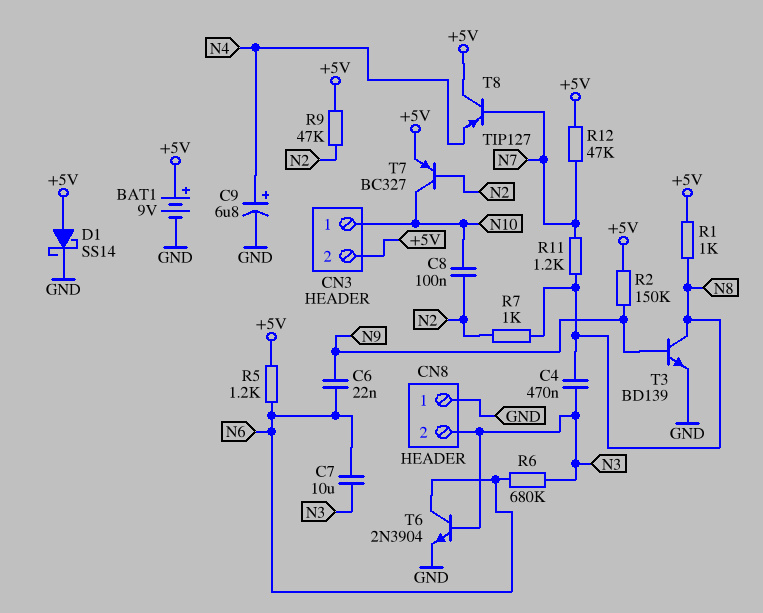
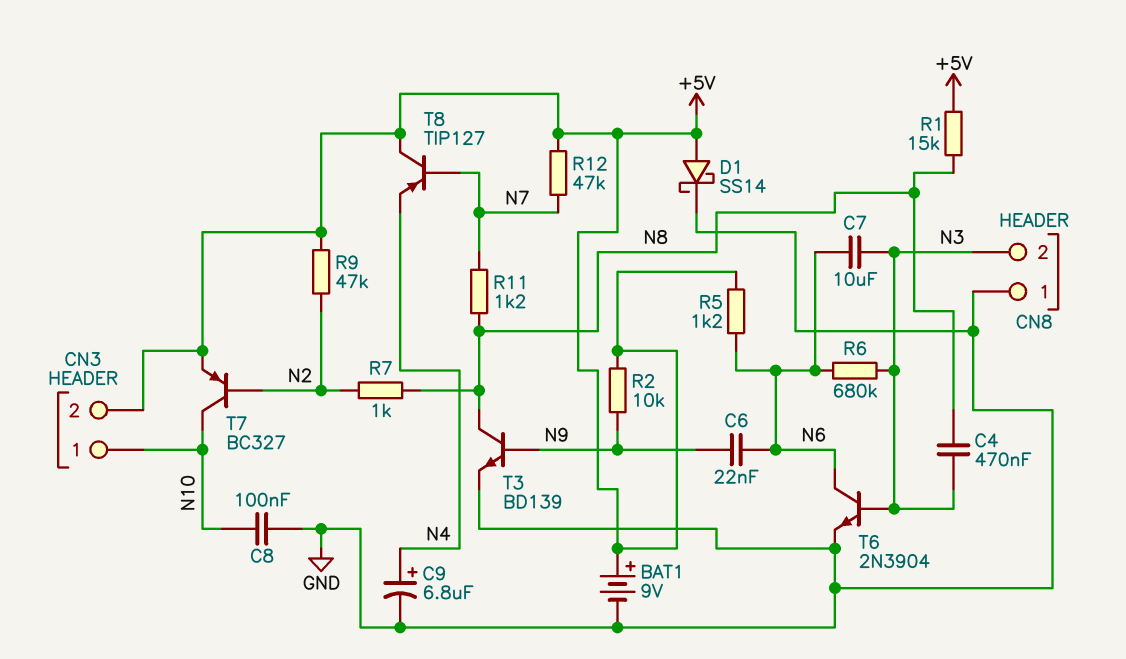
C8: 100nF (N2, N10) -> 100nF (GND, N10)
R1: 1k (+5V, N8) -> 15k (+5V, N8)
R2: 150k (+5V, N9) -> 10k (+5V, N9)

